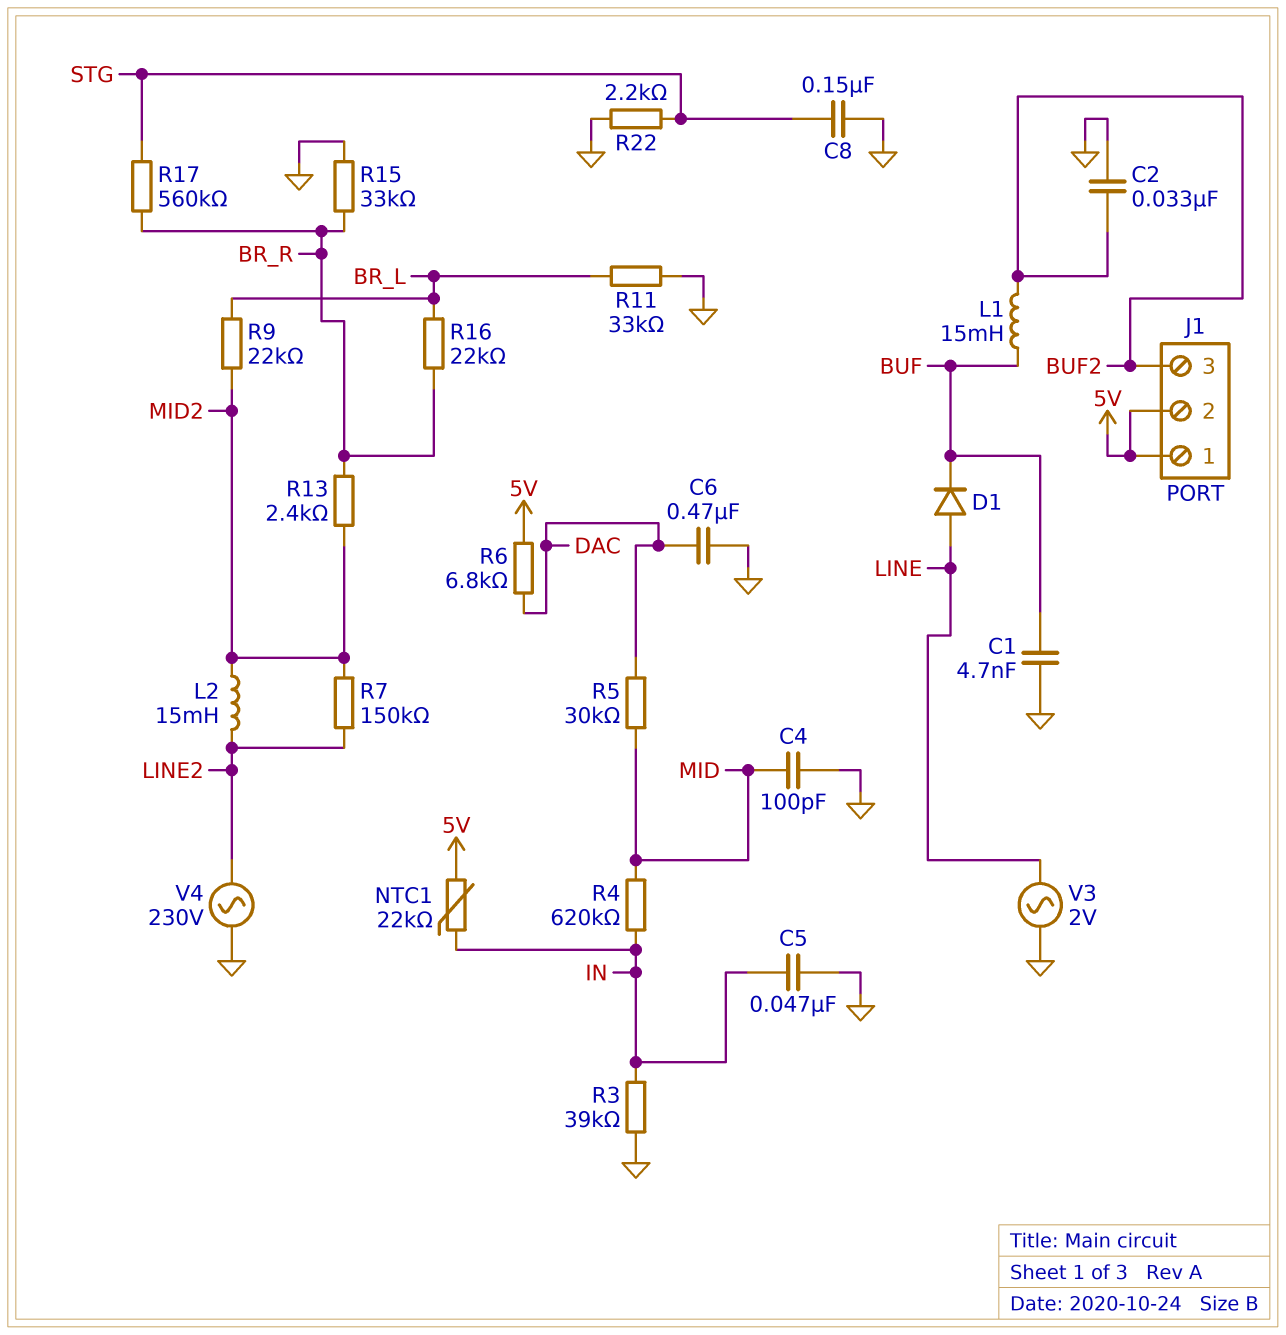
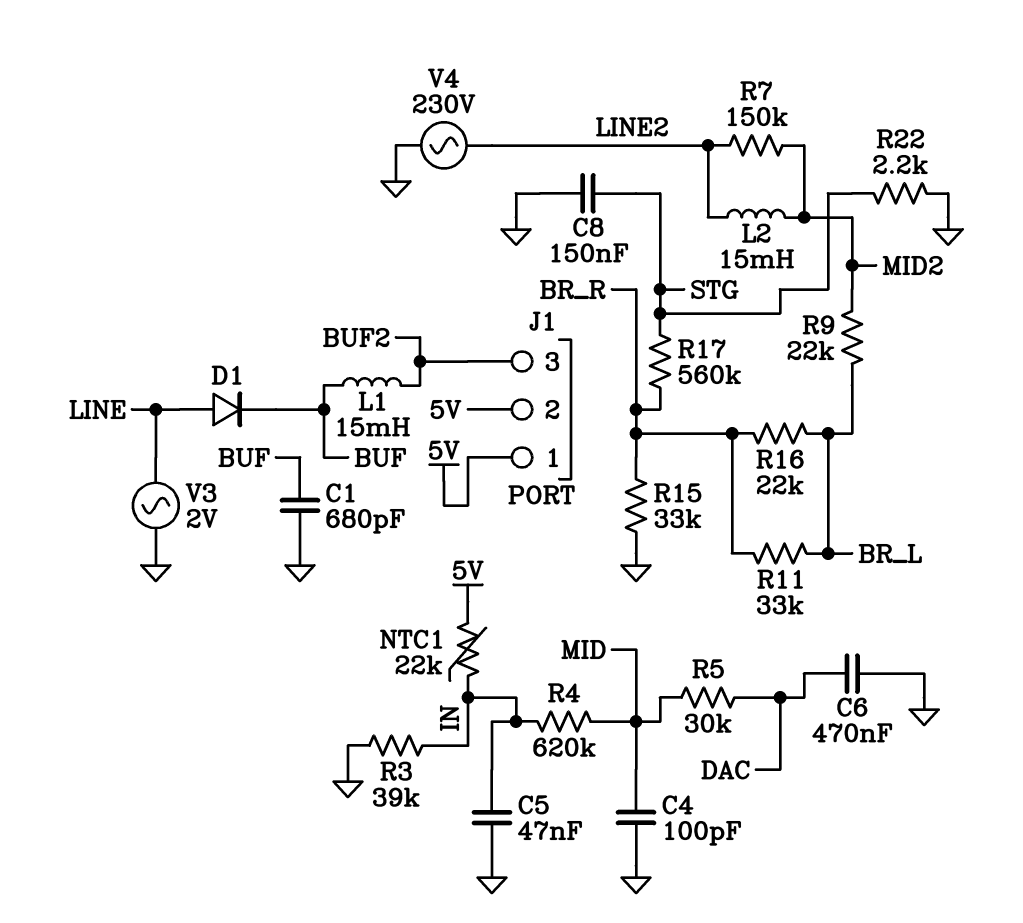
C1: 4.7nF (BUF, GND) -> 680pF (BUF, GND)
C2: 33nF (BUF2, GND) -> none
R6: 6.8k (5V, DAC) -> none
R11: 33k (BR_L, GND) -> 33k (BR_L, BR_R)
R13: 2.4k (BR_R, MID2) -> none

